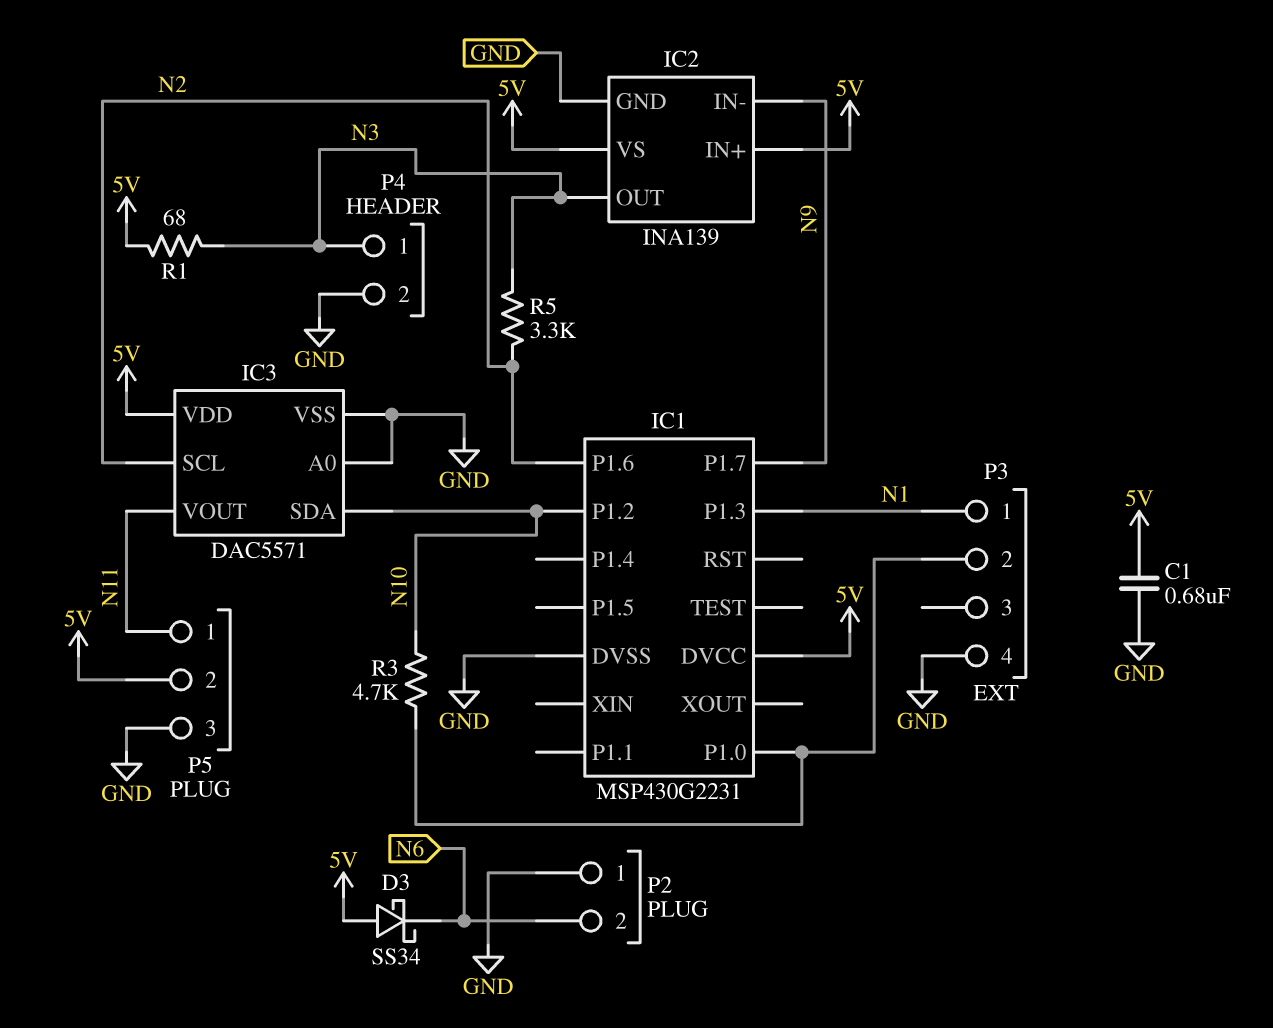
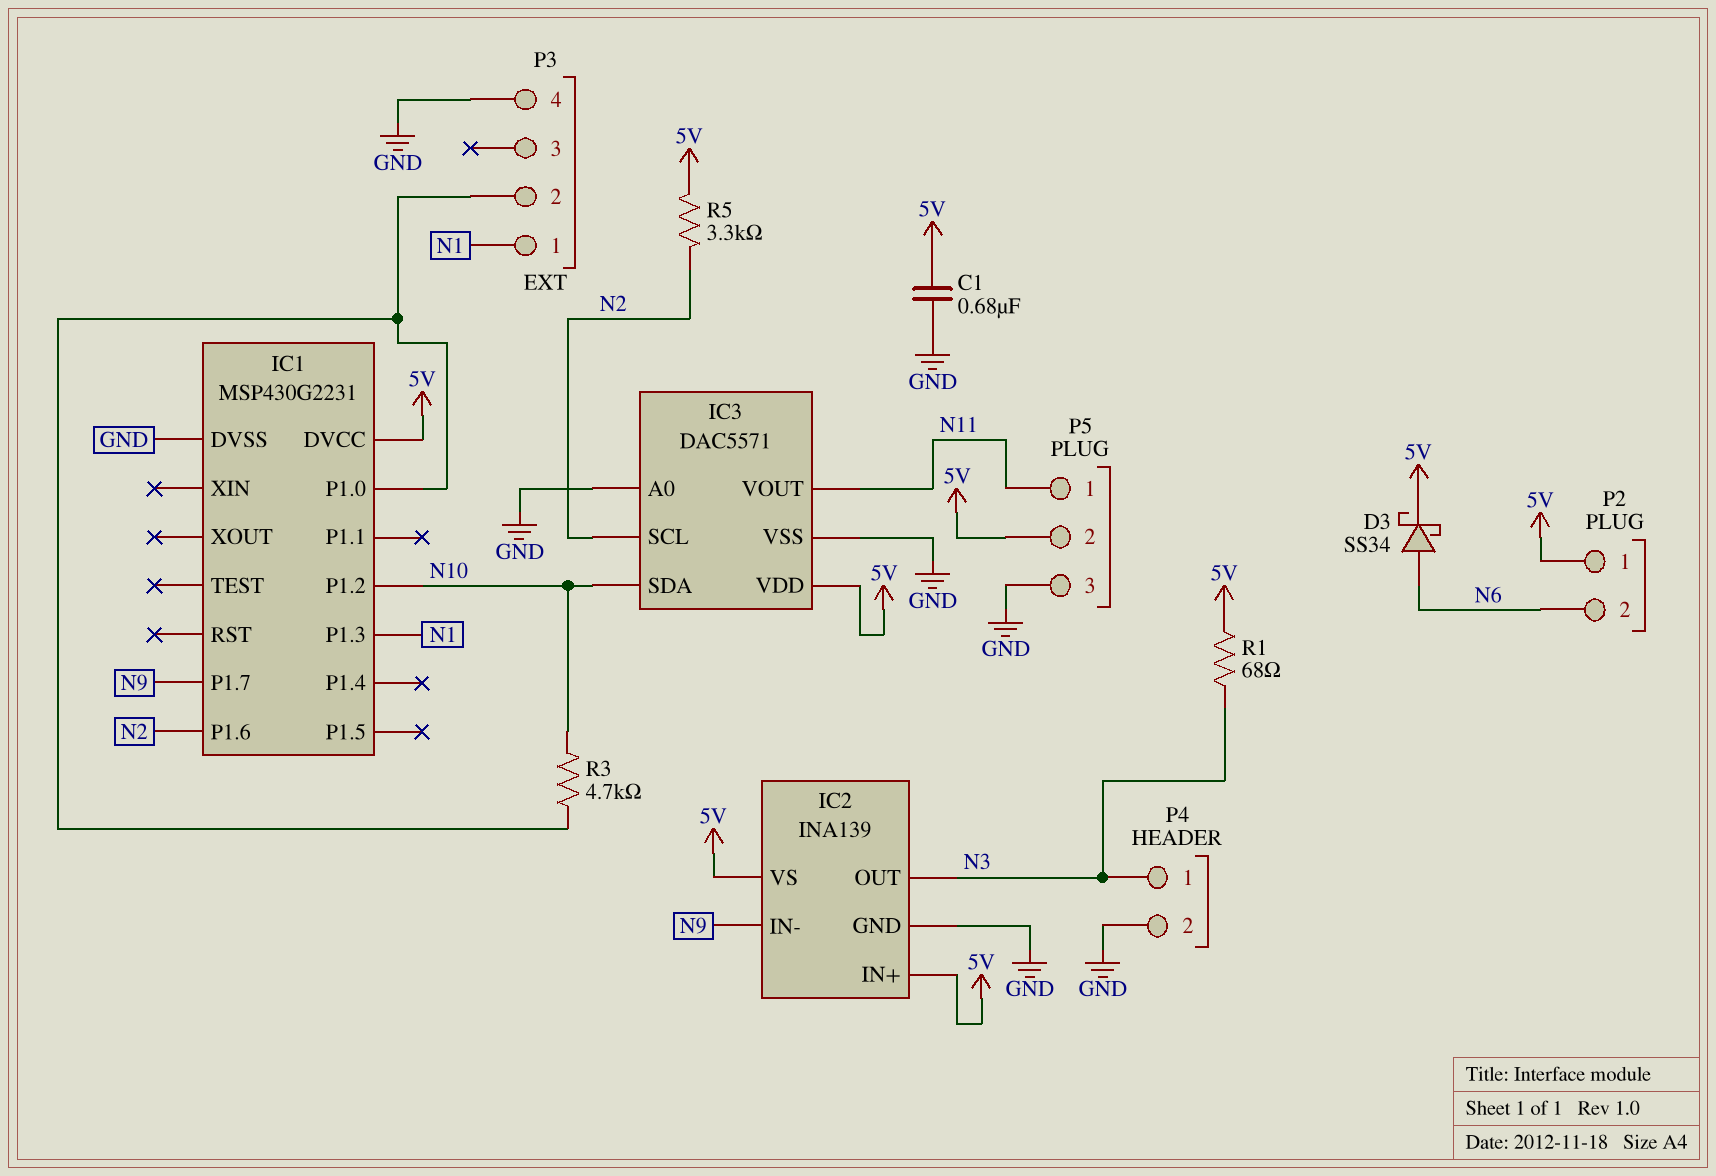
D3: schottky SS34 (A 5V, K N6) -> schottky SS34 (A N6, K 5V)
P2 pin 1: GND -> 5V
R5: 3.3k (N2, N3) -> 3.3k (5V, N2)

